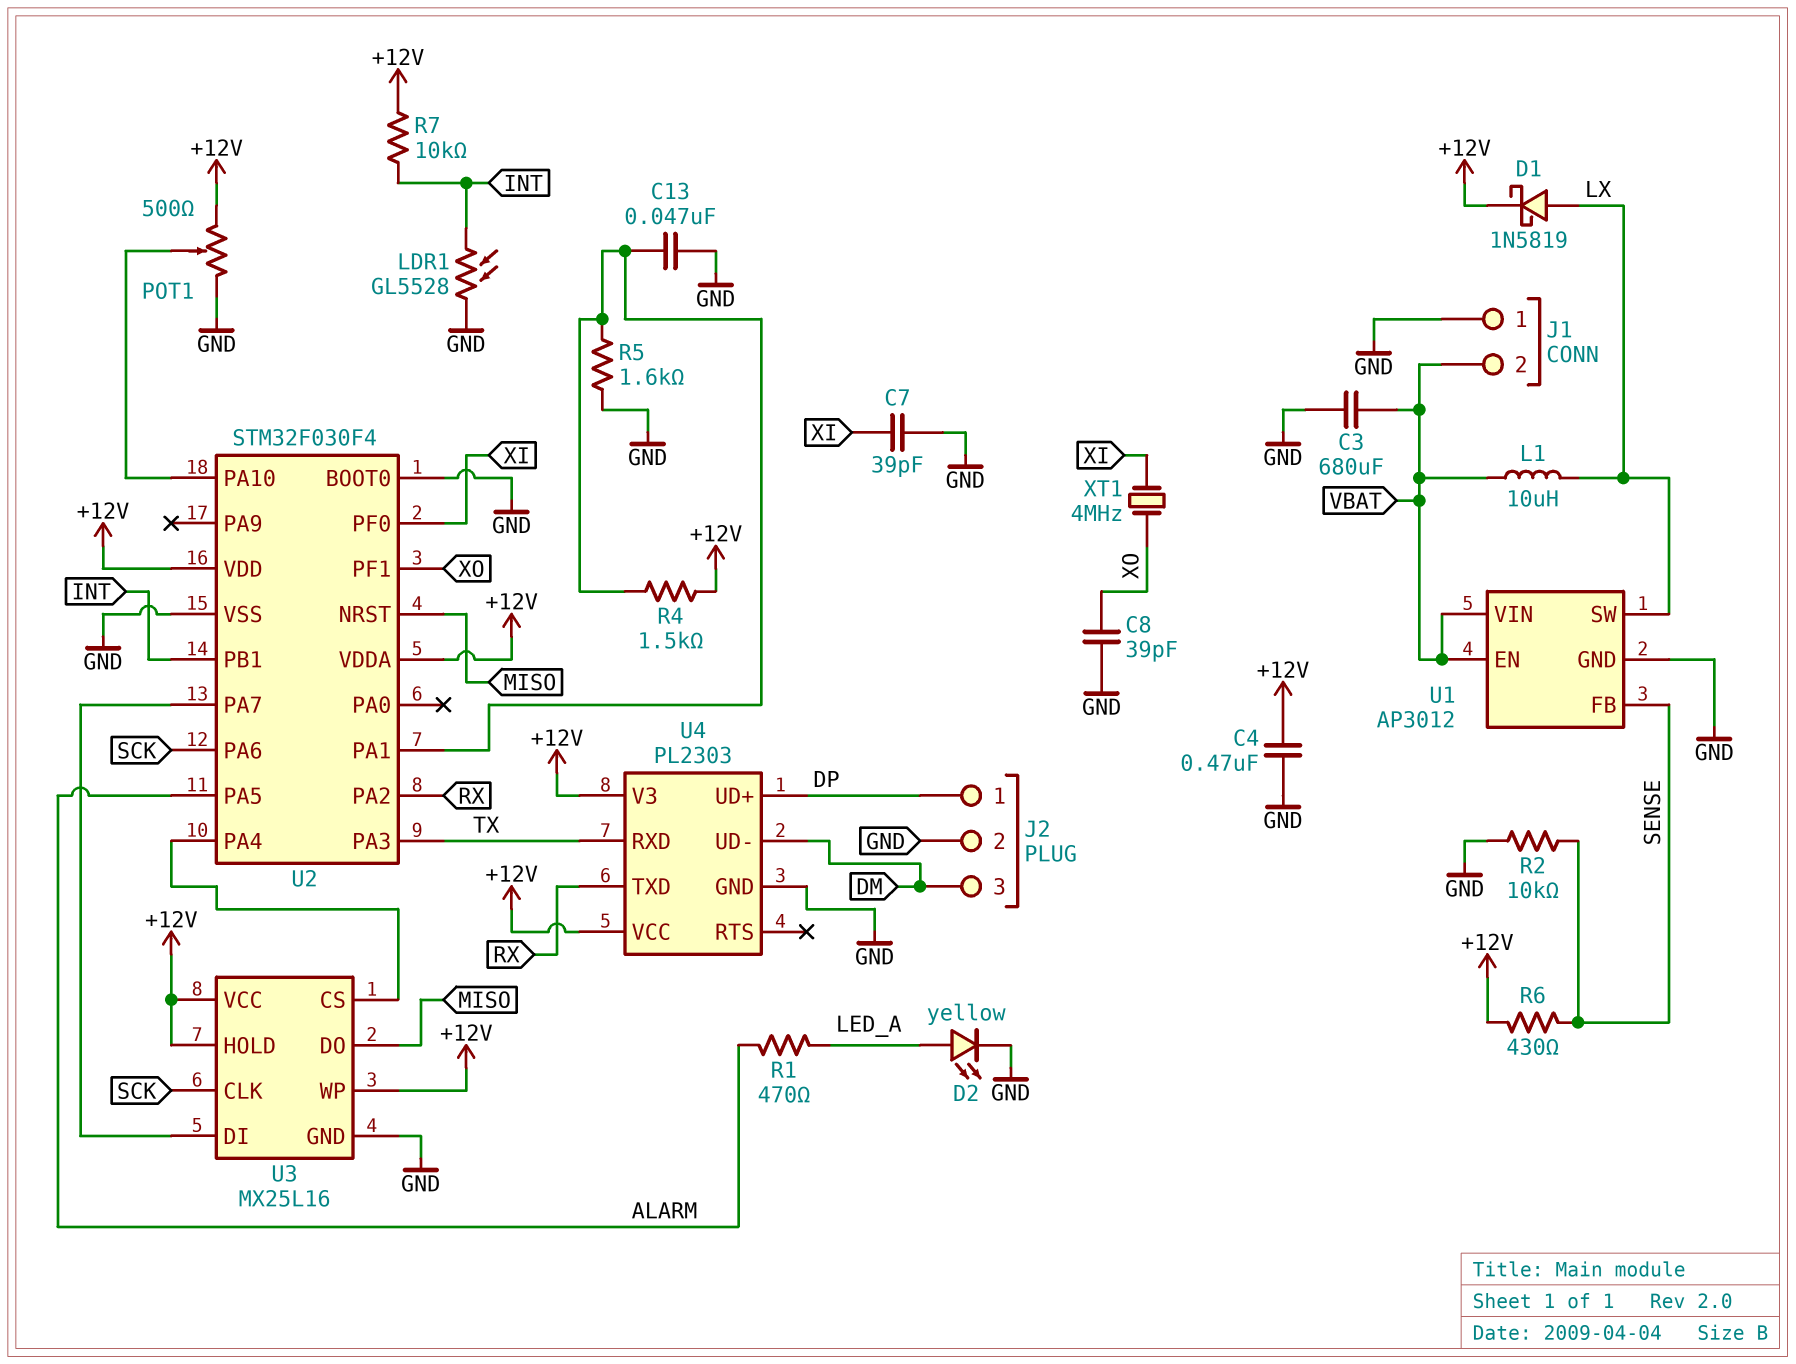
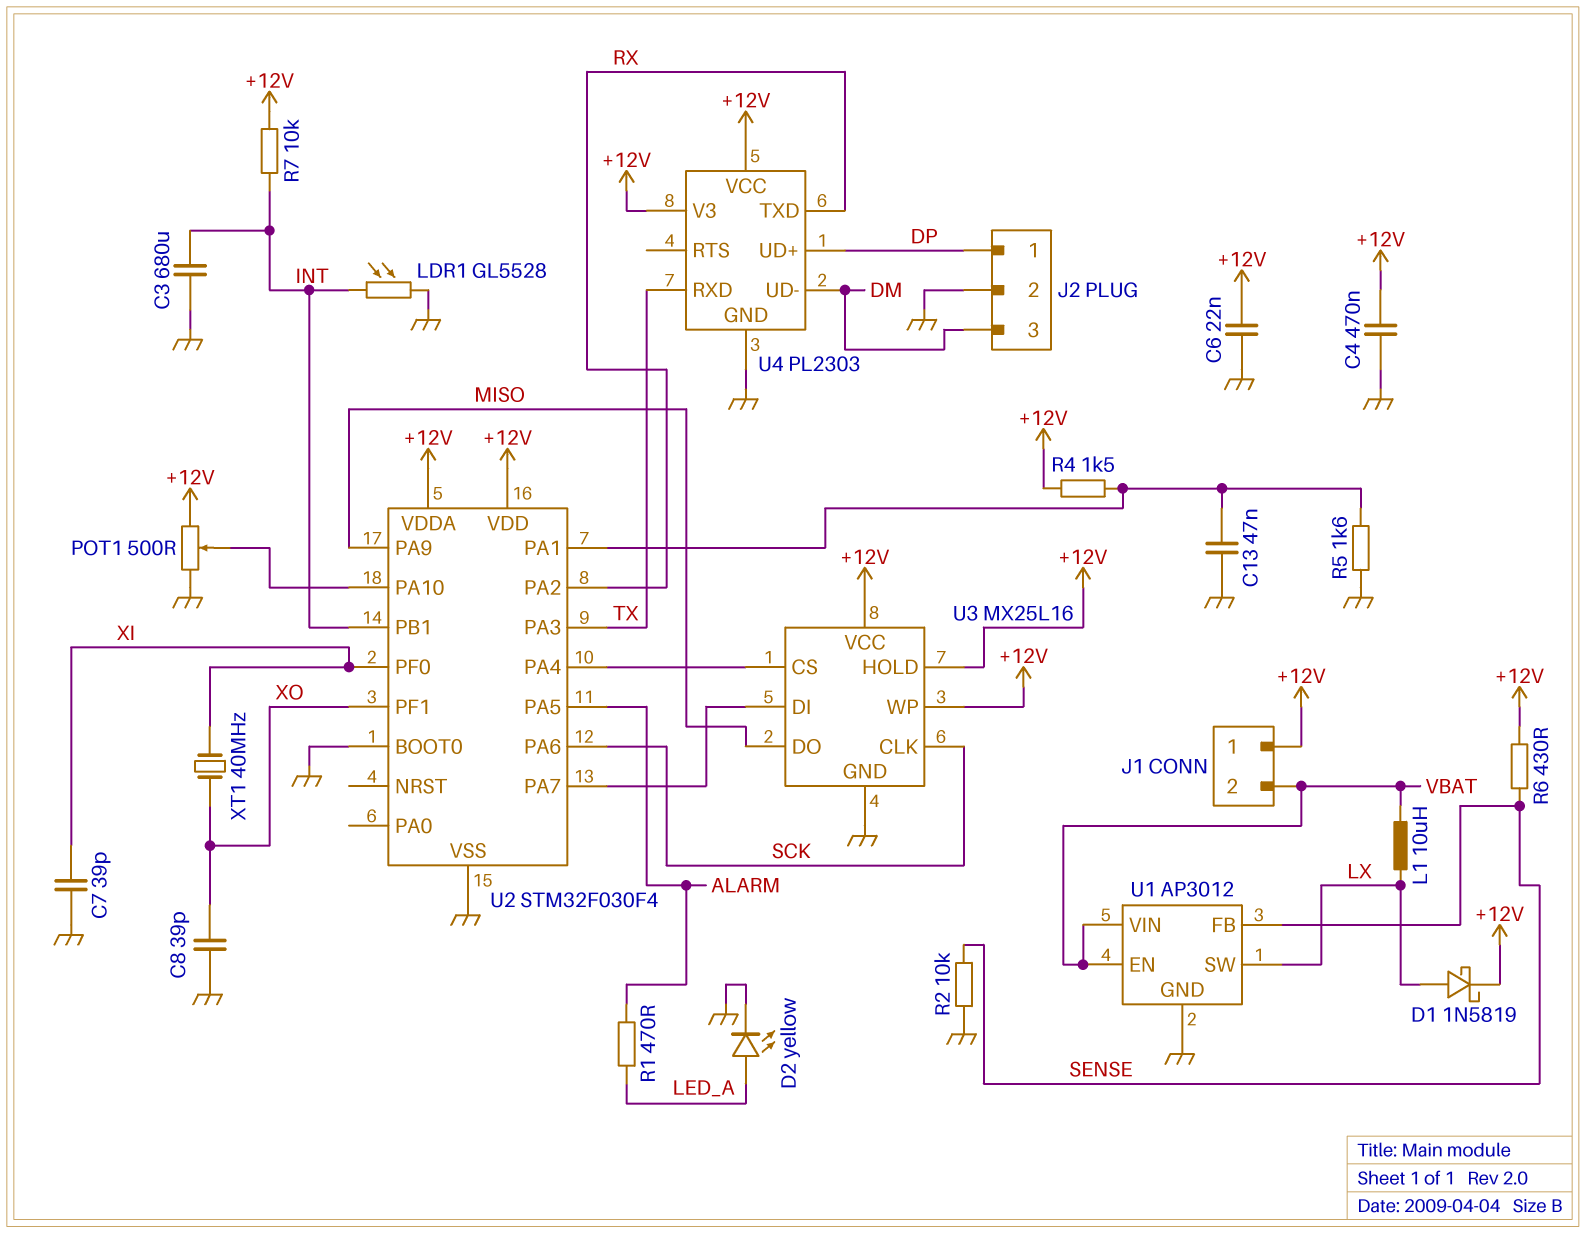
C3: 680uF (GND, VBAT) -> 680uF (GND, INT)
C6: none -> 22nF (+12V, GND)
J1 pin 1: GND -> +12V
U2 pin NRST: MISO -> none
U2 pin PA9: none -> MISO
XT1: 4MHz (XI, XO) -> 40MHz (XI, XO)

